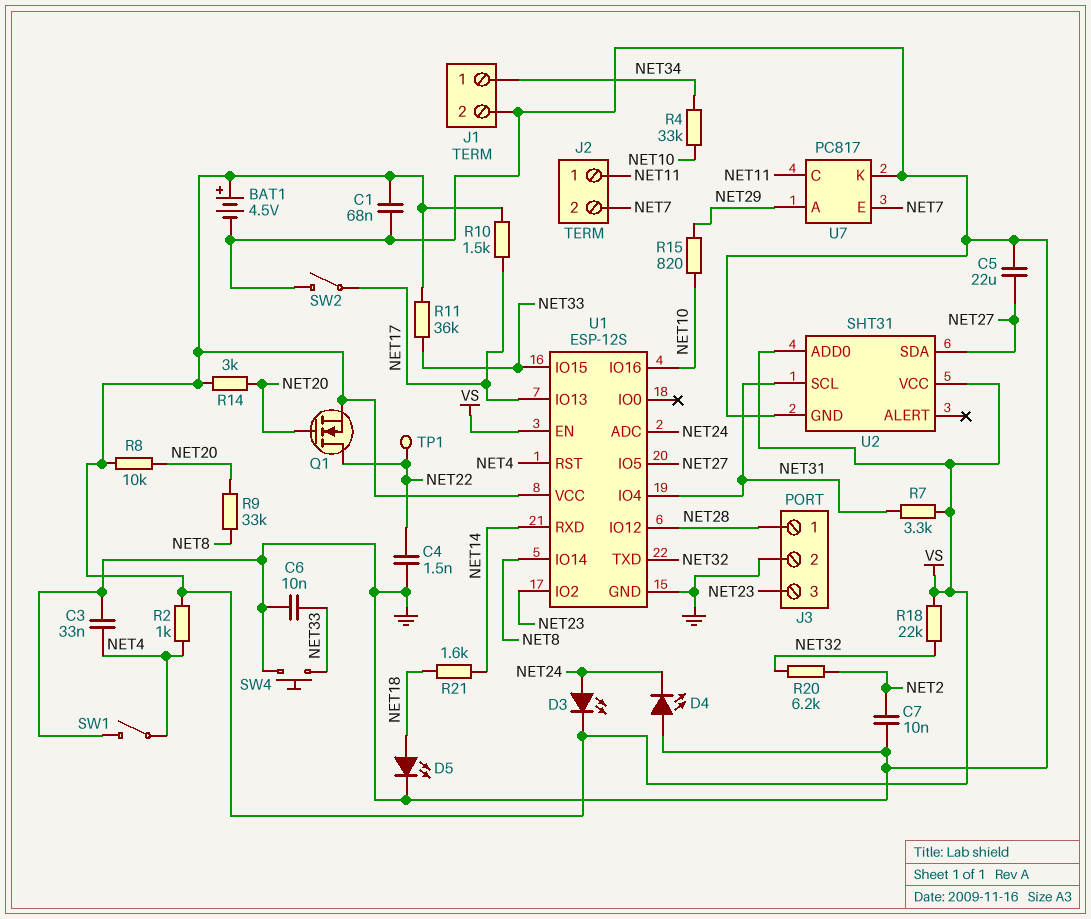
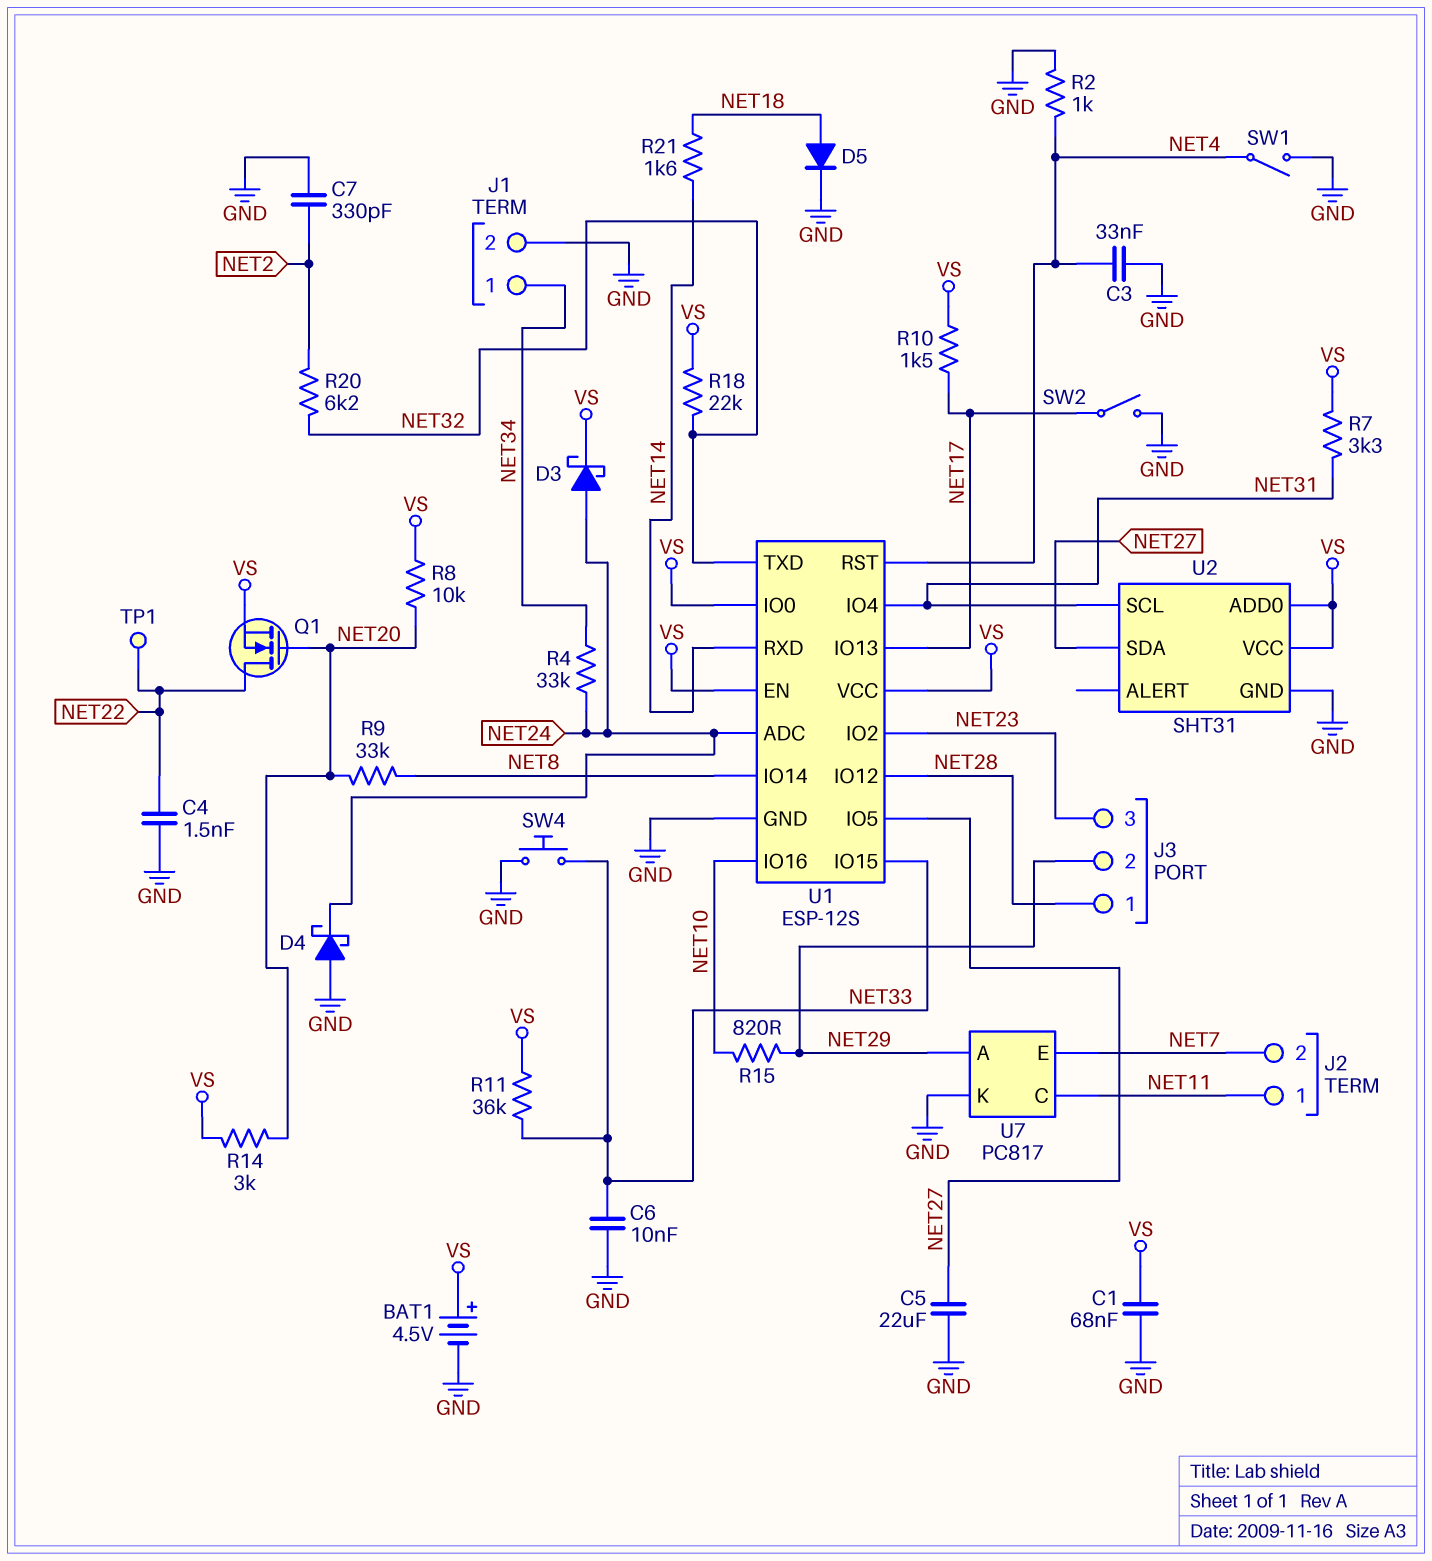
C7: 10nF (GND, NET2) -> 330pF (GND, NET2)
D3: LED (A NET24, K VS) -> schottky (A NET24, K VS)
D4: LED (A GND, K NET24) -> schottky (A GND, K NET24)
D5: LED (A NET18, K GND) -> diode (A NET18, K GND)
J3 pin 2: GND -> NET29
R2: 1k (NET4, VS) -> 1k (GND, NET4)
R4: 33k (NET10, NET34) -> 33k (NET24, NET34)
U1 pin IO0: none -> VS

